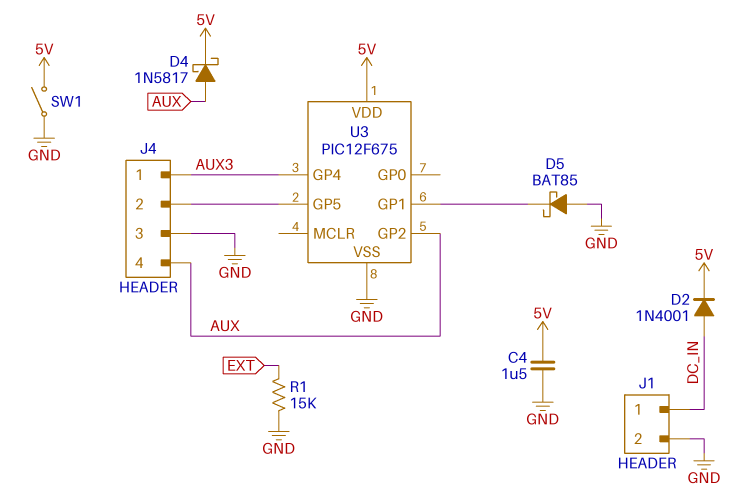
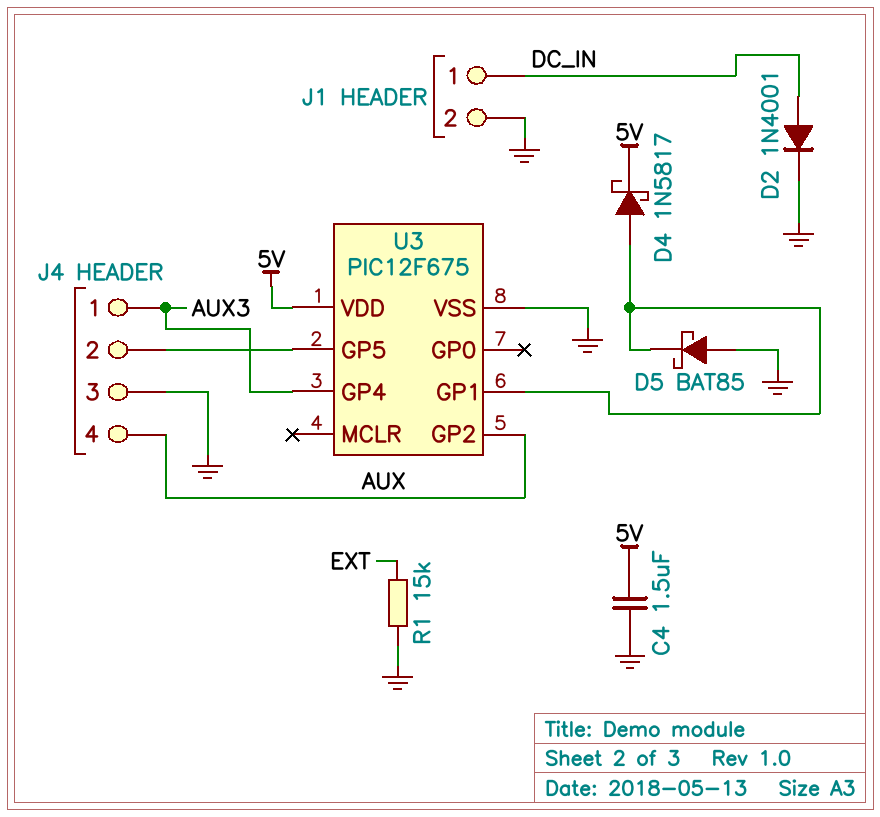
D2: diode 1N4001 (A DC_IN, K 5V) -> diode 1N4001 (A DC_IN, K GND)
D4: schottky 1N5817 (A AUX, K 5V) -> schottky 1N5817 (A U3/GP1, K 5V)
SW1: switch (5V, GND) -> none

